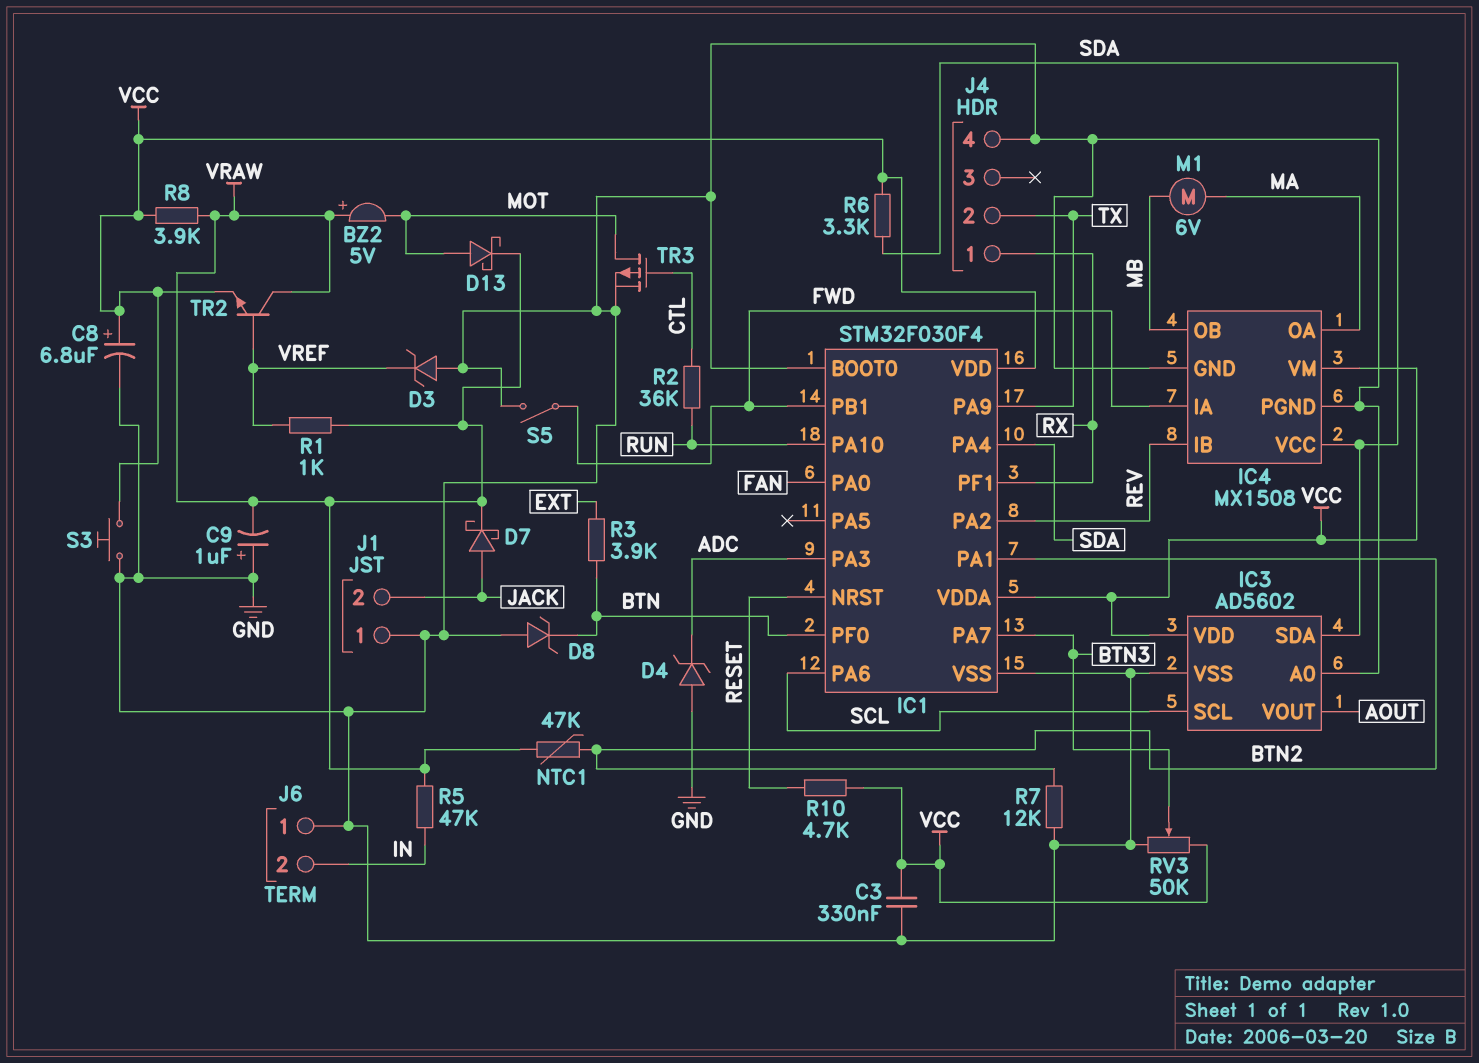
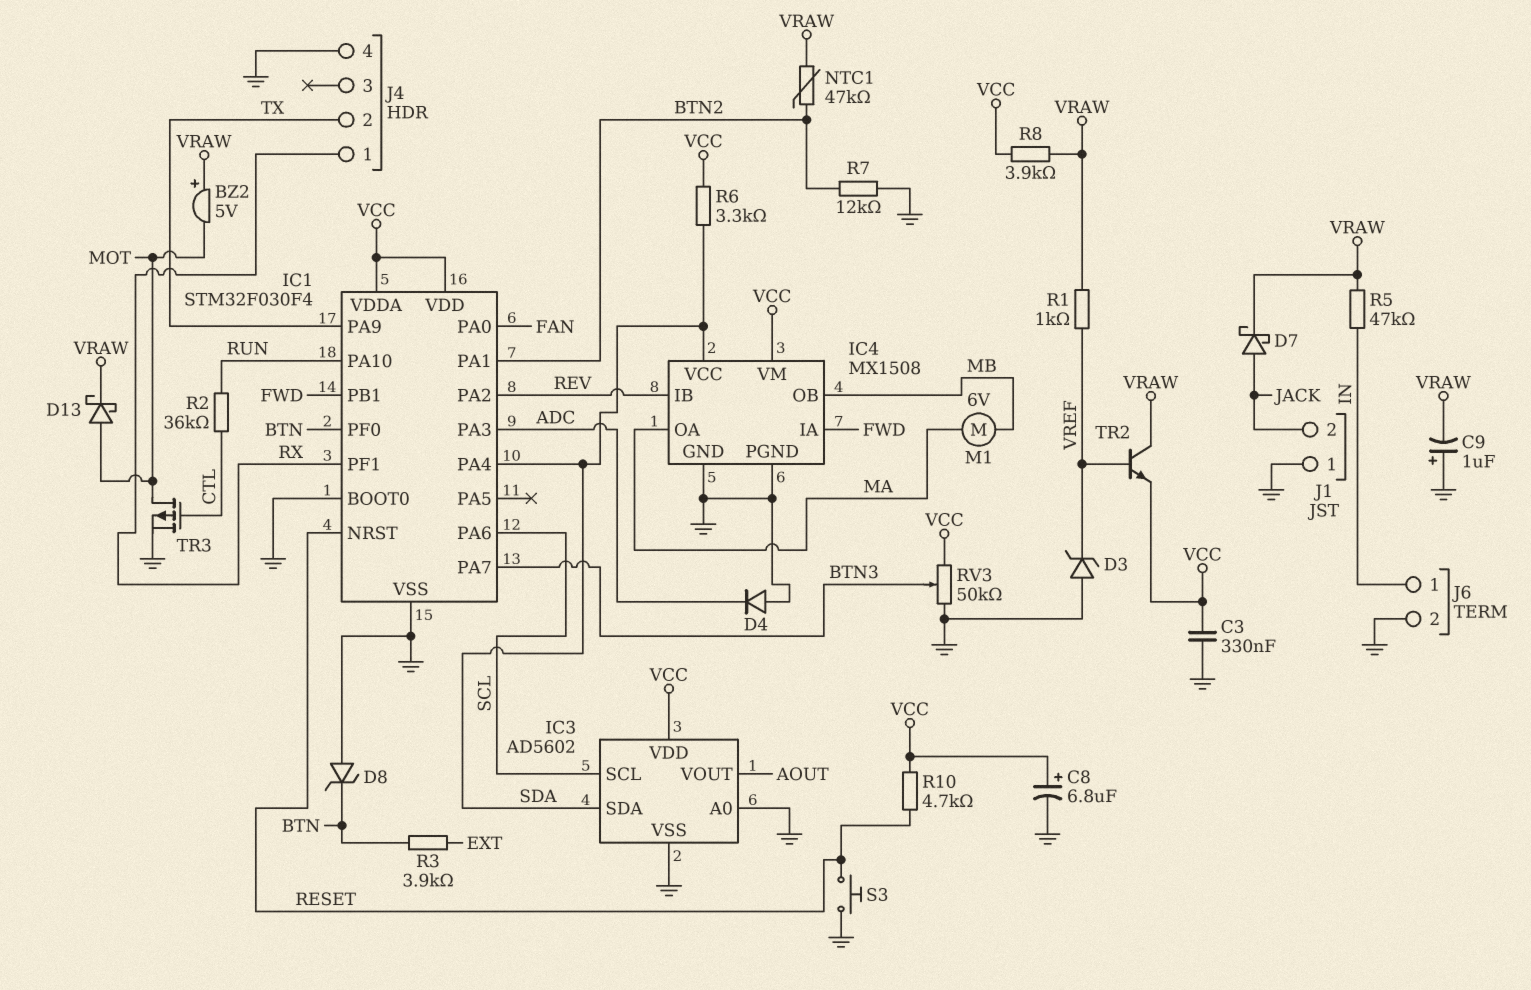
D4: zener (A GND, K ADC) -> diode (A GND, K ADC)
J6 pin 1: GND -> IN
J6 pin 2: IN -> GND
S3: button (GND, VCC) -> button (GND, RESET)
S5: switch (FWD, GND) -> none

